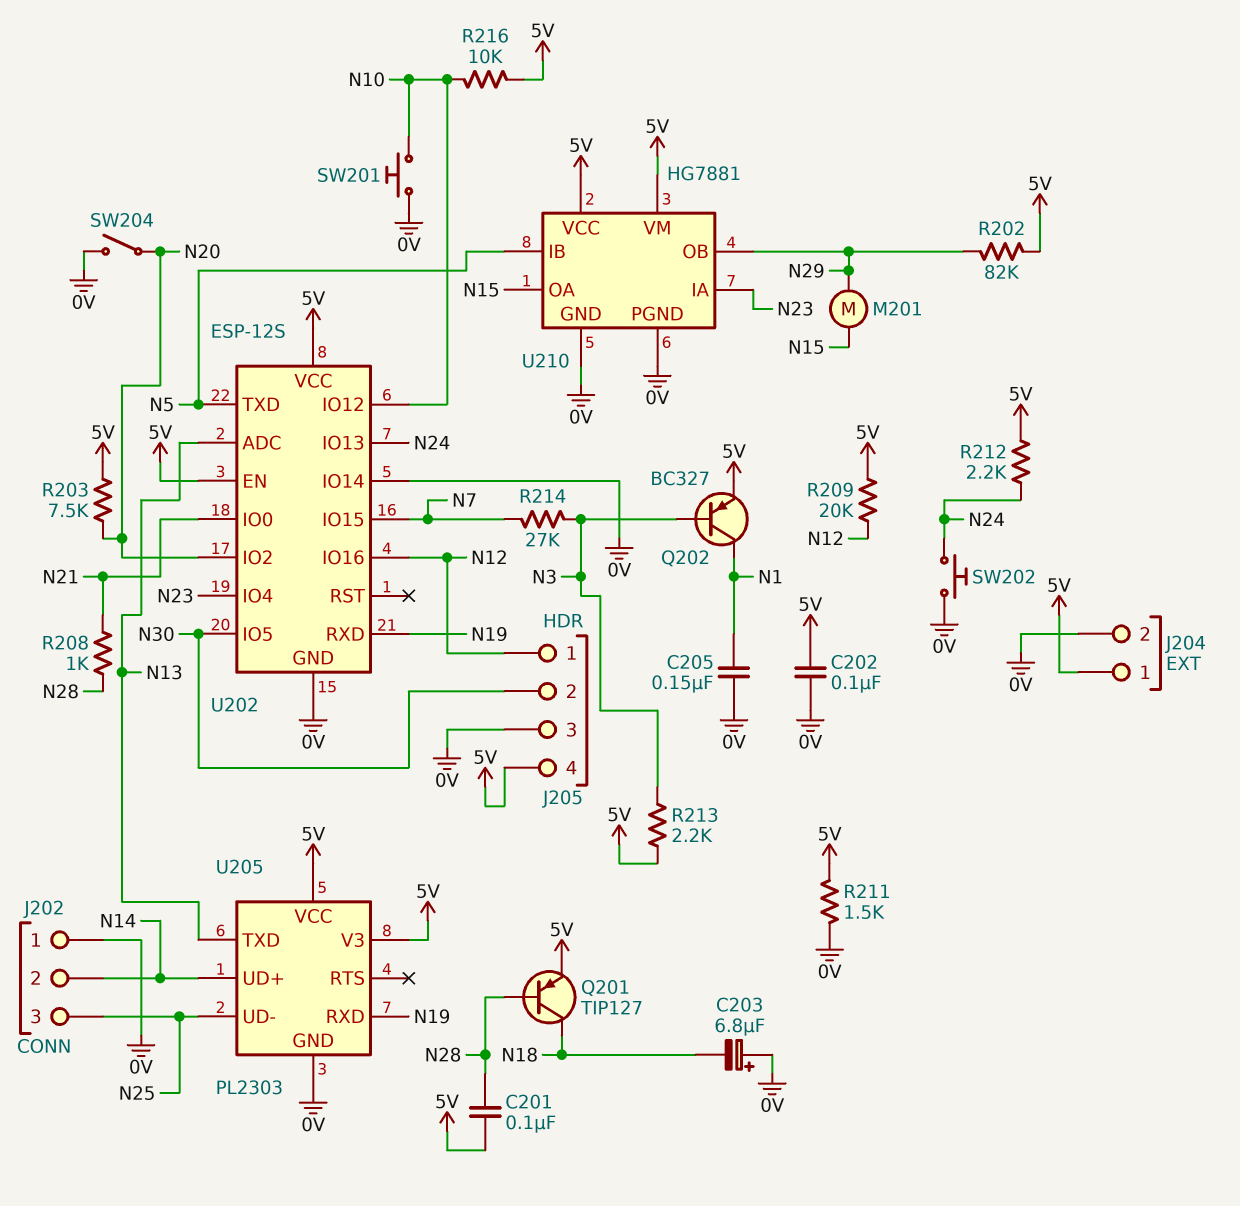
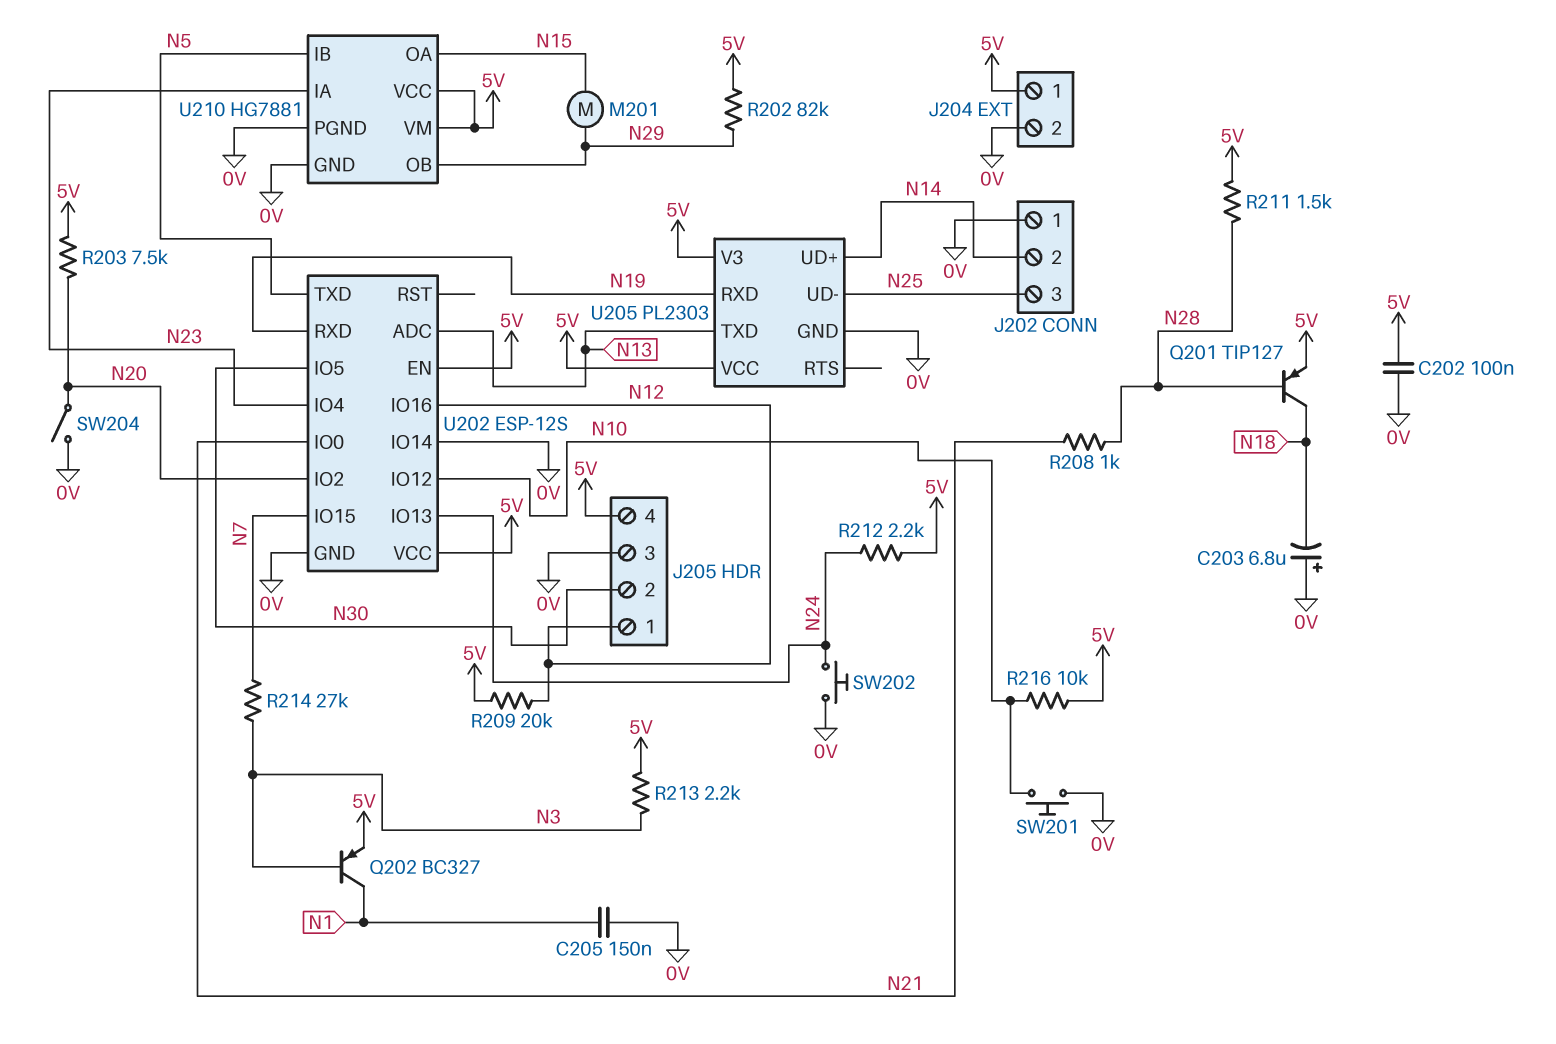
C201: 100nF (5V, N28) -> none
R211: 1.5k (0V, 5V) -> 1.5k (5V, N28)

